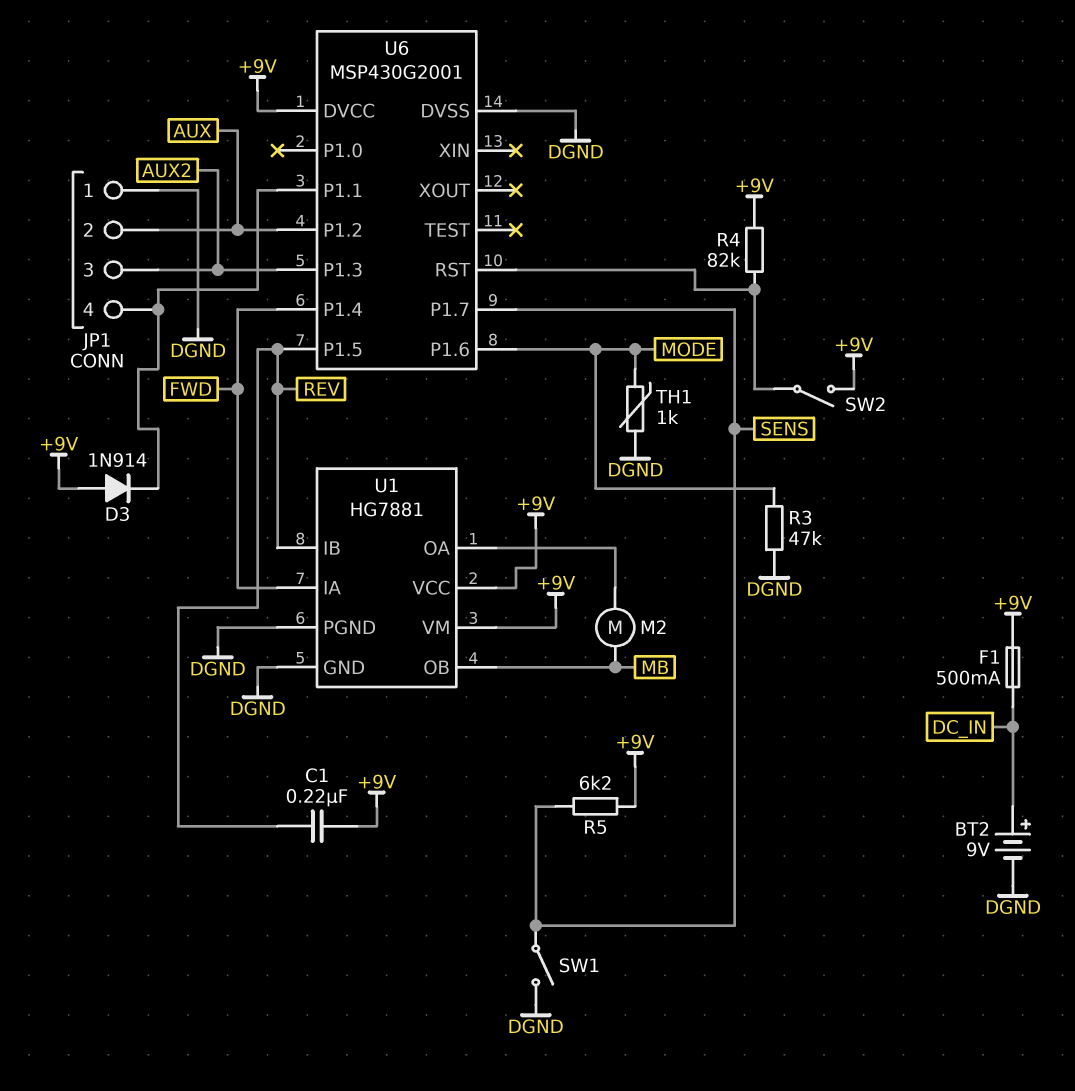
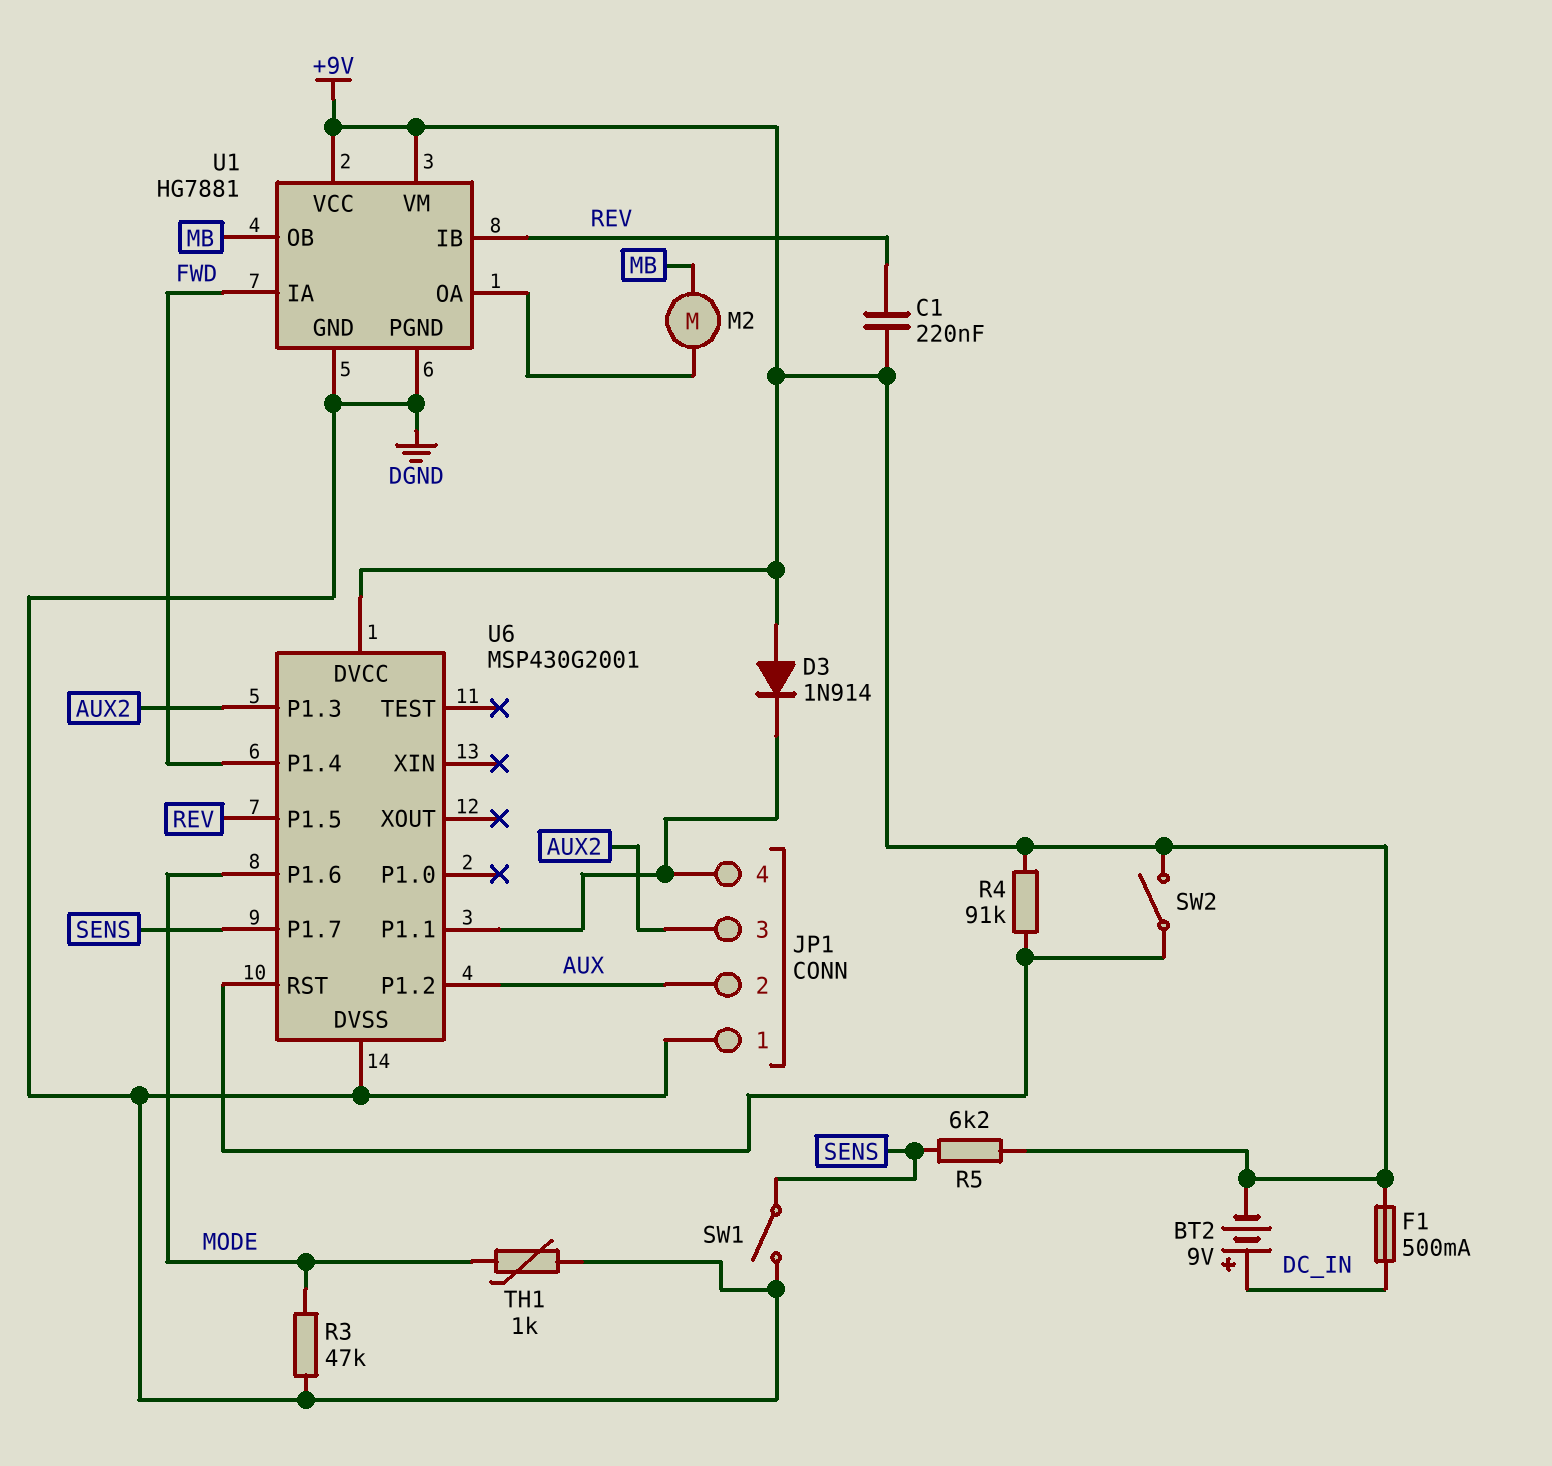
BT2: 9V (plus DC_IN, minus DGND) -> 9V (plus DC_IN, minus +9V)
R4: 82k (+9V, U6/RST) -> 91k (+9V, U6/RST)

